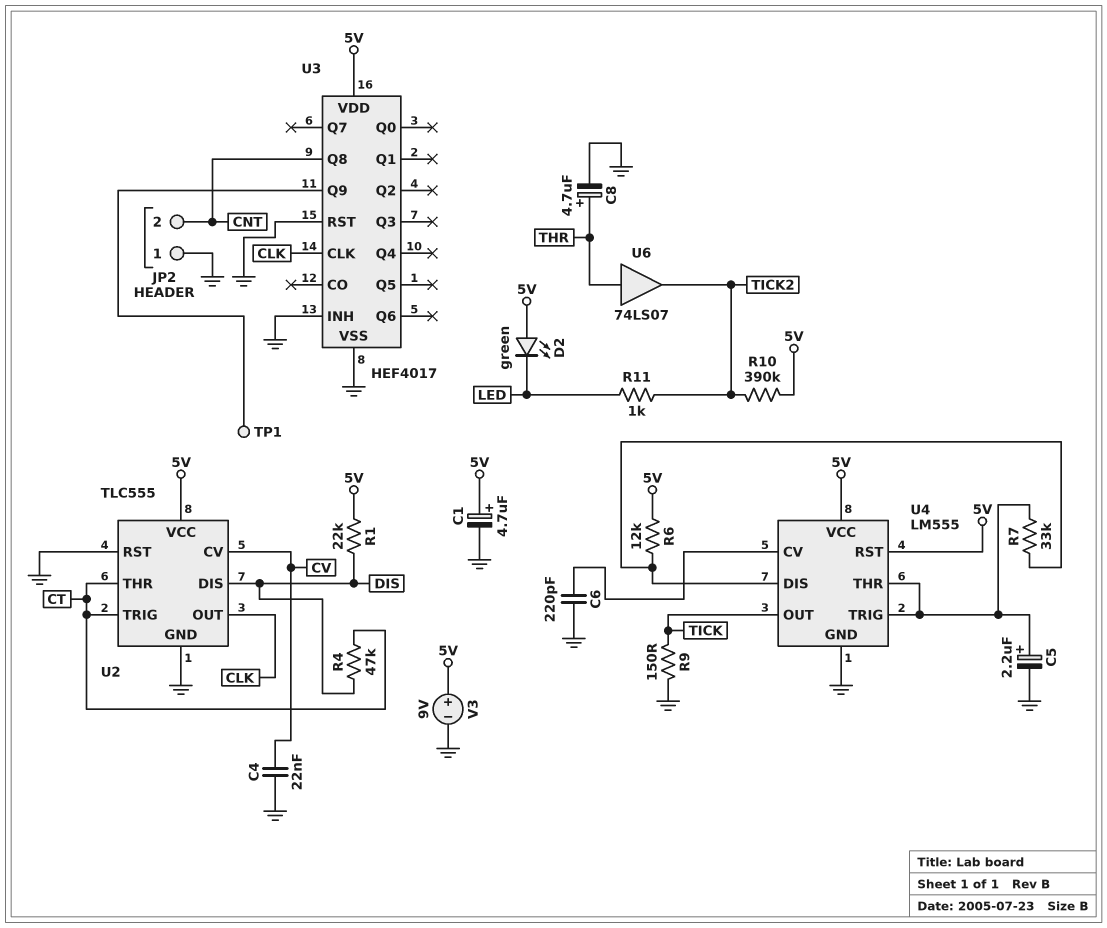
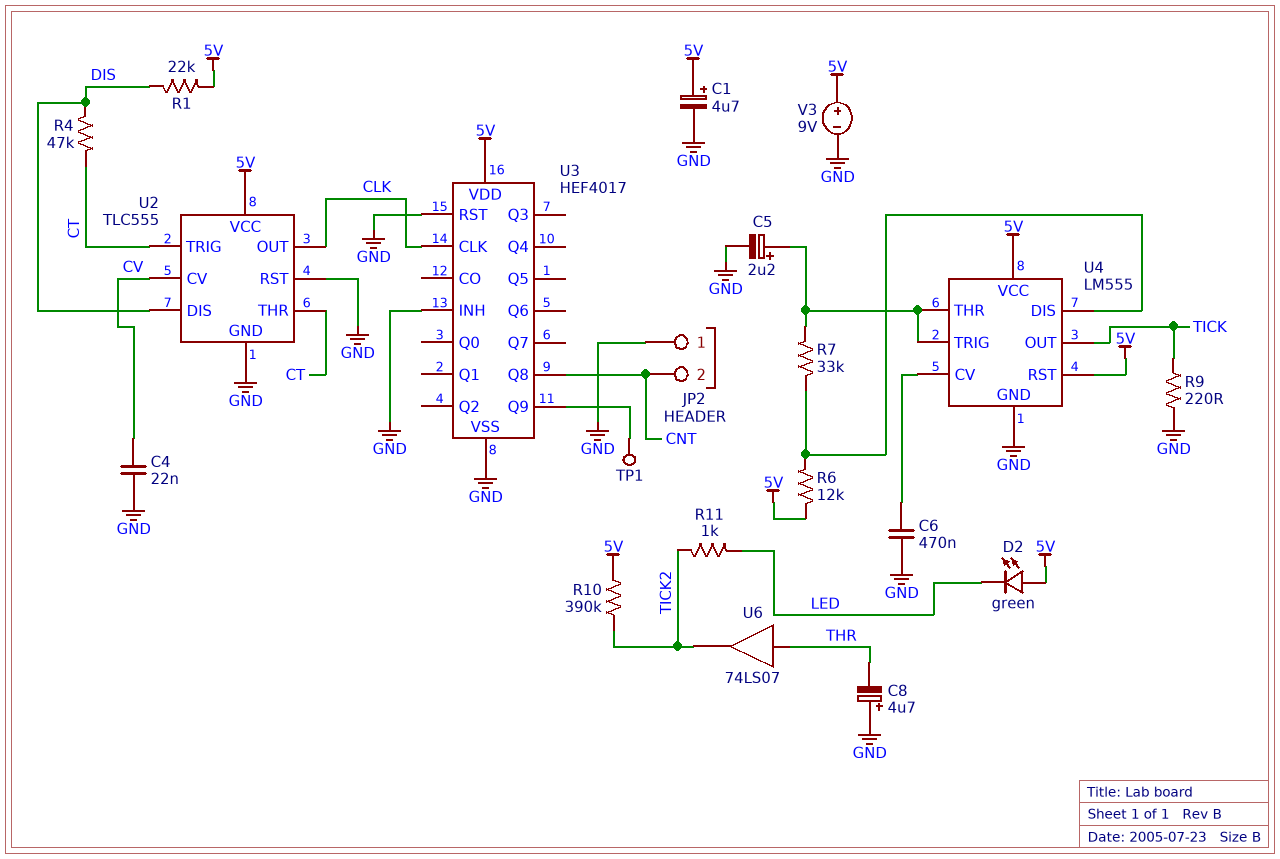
C6: 220pF (GND, U4/CV) -> 470nF (GND, U4/CV)
C8: 4.7uF (plus THR, minus GND) -> 4.7uF (plus GND, minus THR)
R9: 150 (GND, TICK) -> 220 (GND, TICK)

